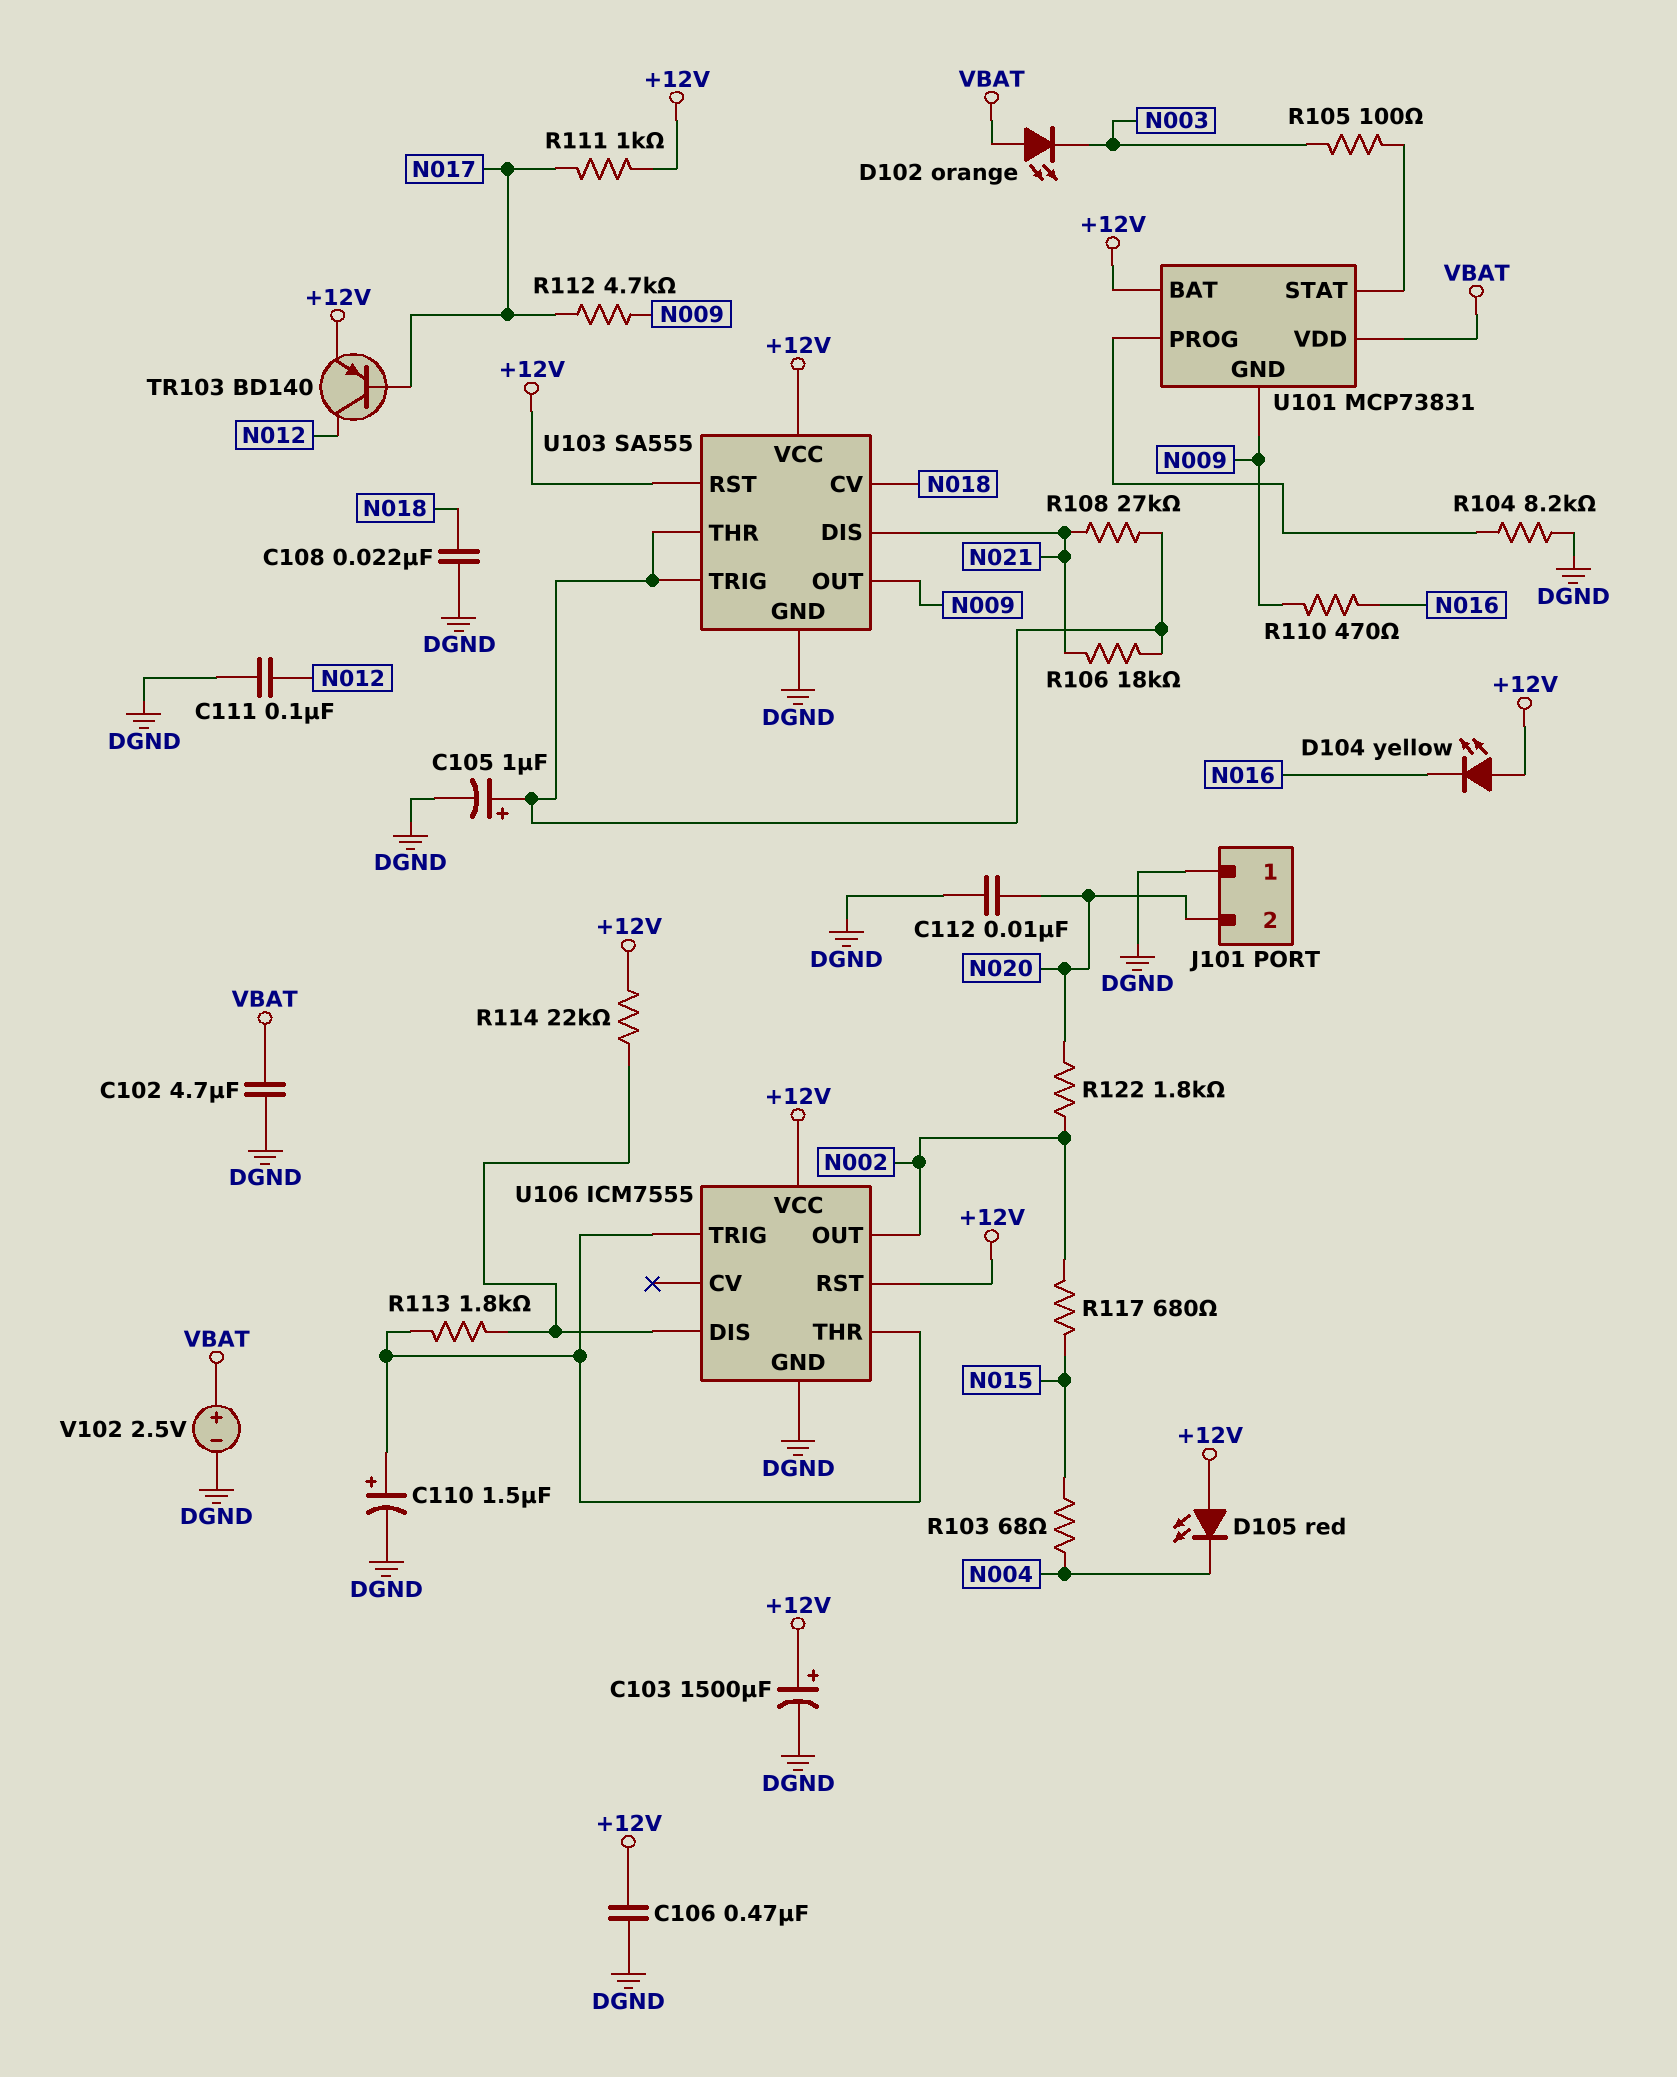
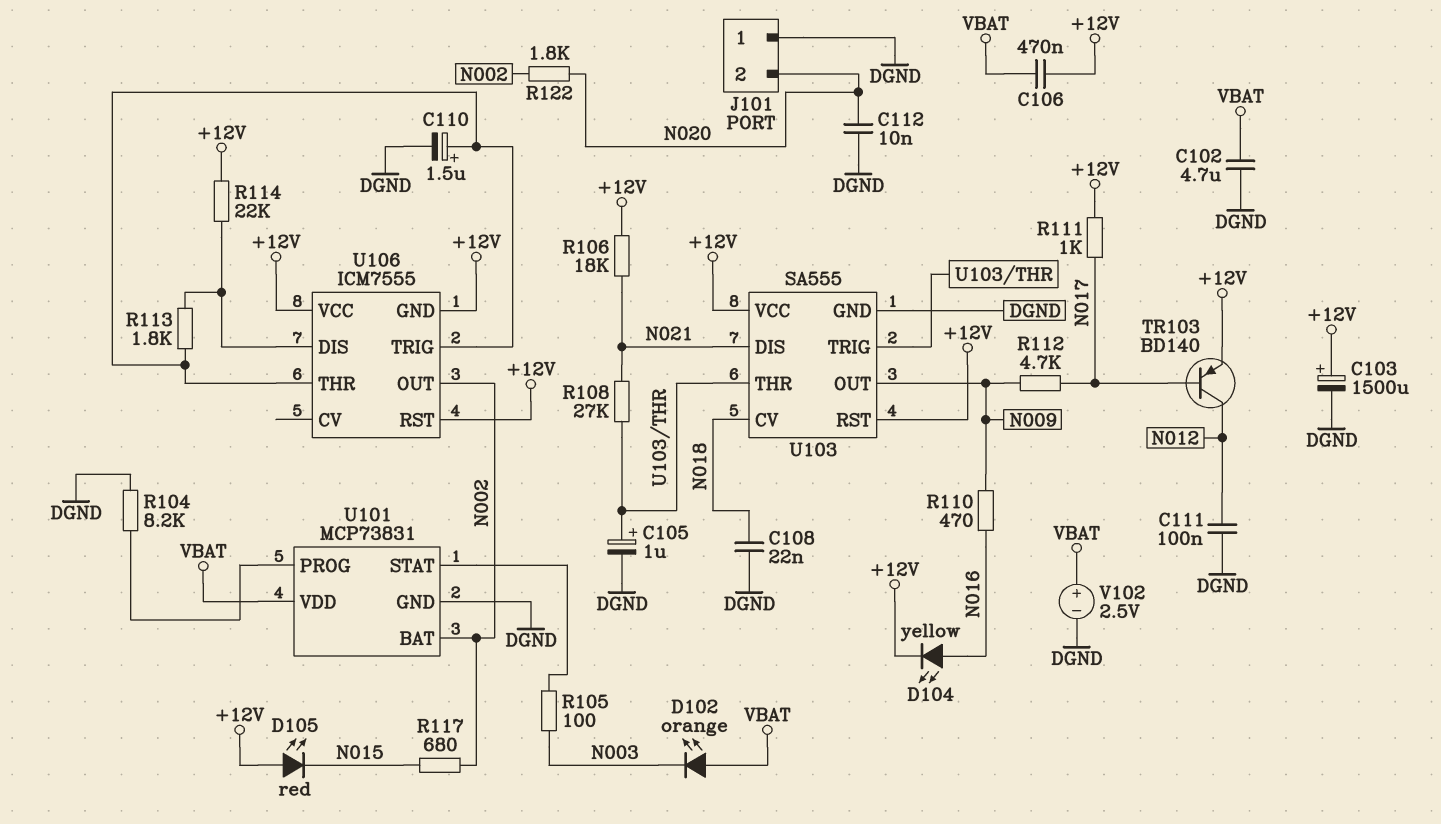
C106: 470nF (+12V, DGND) -> 470nF (+12V, VBAT)
D104: LED yellow (A +12V, K N016) -> LED yellow (A N016, K +12V)
D105: LED red (A +12V, K N004) -> LED red (A +12V, K N015)
R103: 68 (N004, N015) -> none
R106: 18k (N021, U103/THR) -> 18k (+12V, N021)
U101 pin BAT: +12V -> N002
U101 pin GND: N009 -> DGND
U106 pin GND: DGND -> +12V

